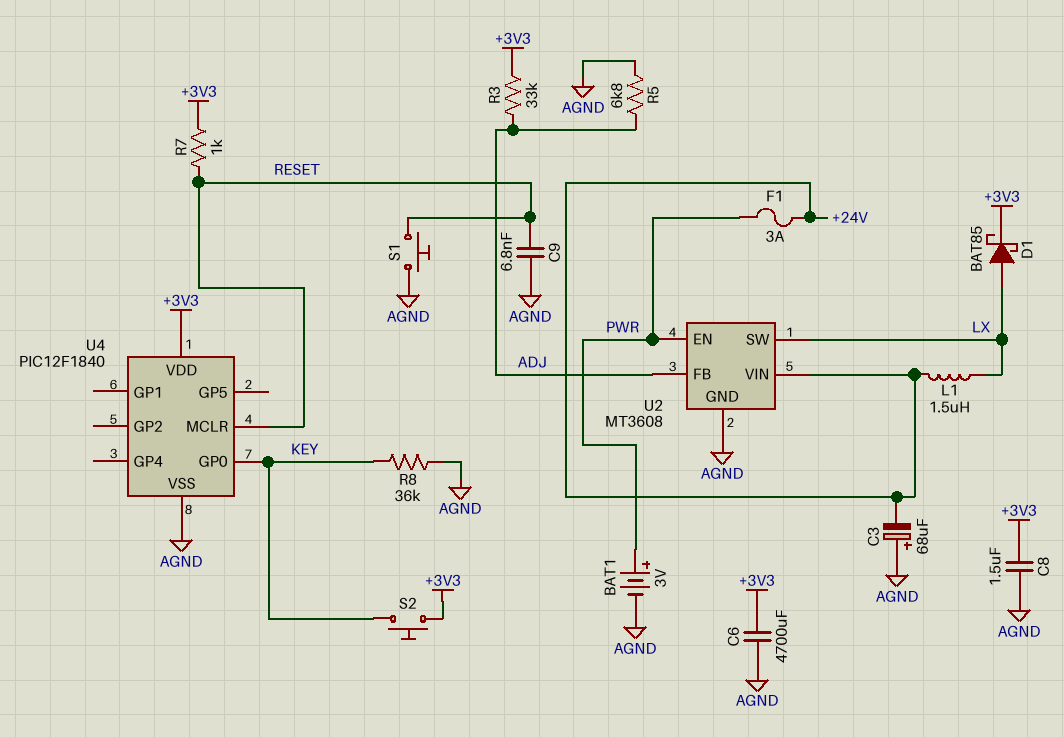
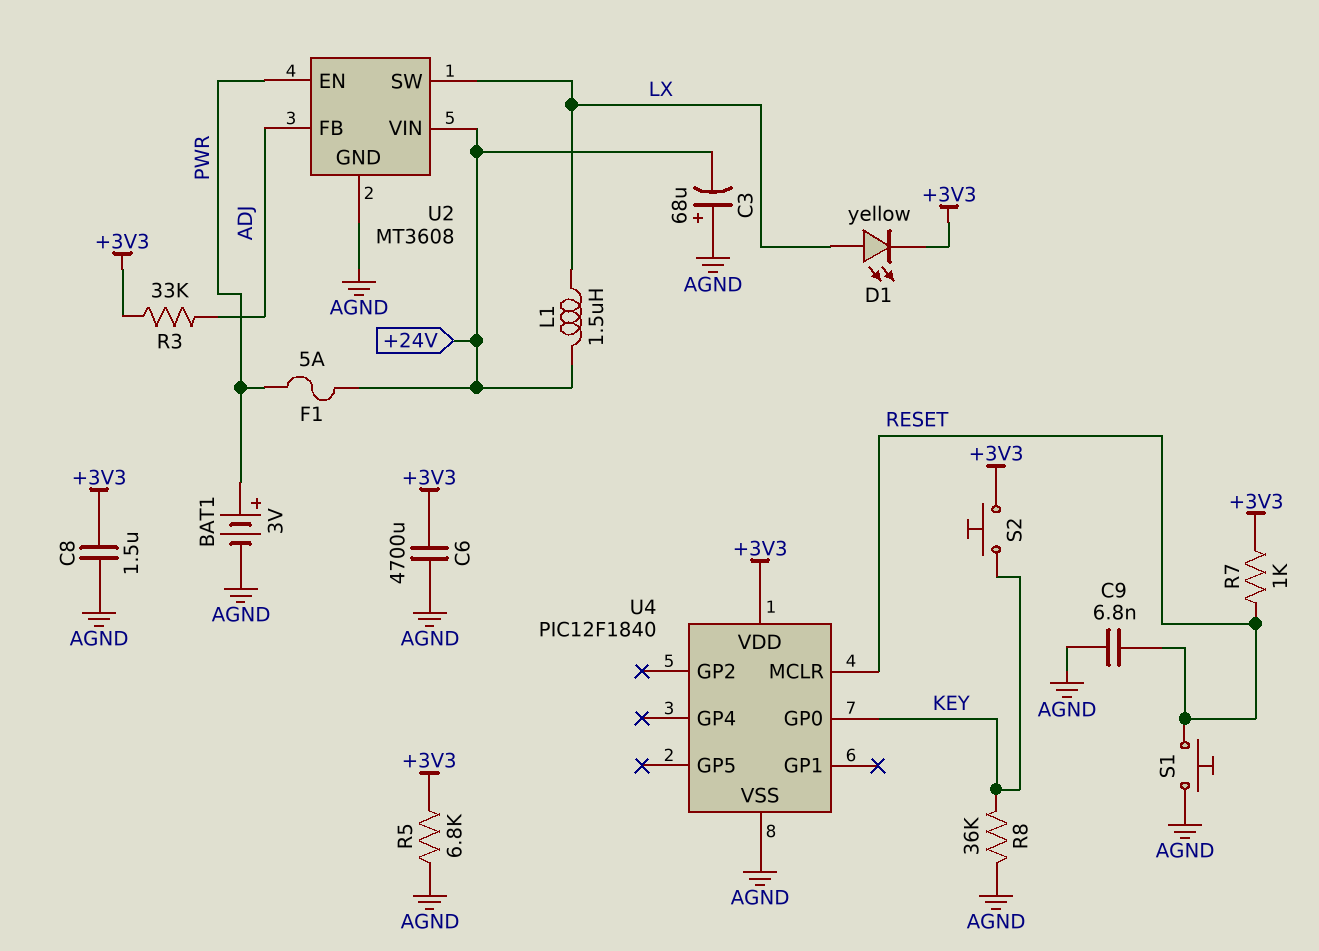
D1: schottky BAT85 (A LX, K +3V3) -> LED yellow (A LX, K +3V3)
F1: 3A (+24V, PWR) -> 5A (+24V, PWR)
R5: 6.8k (ADJ, AGND) -> 6.8k (+3V3, AGND)

